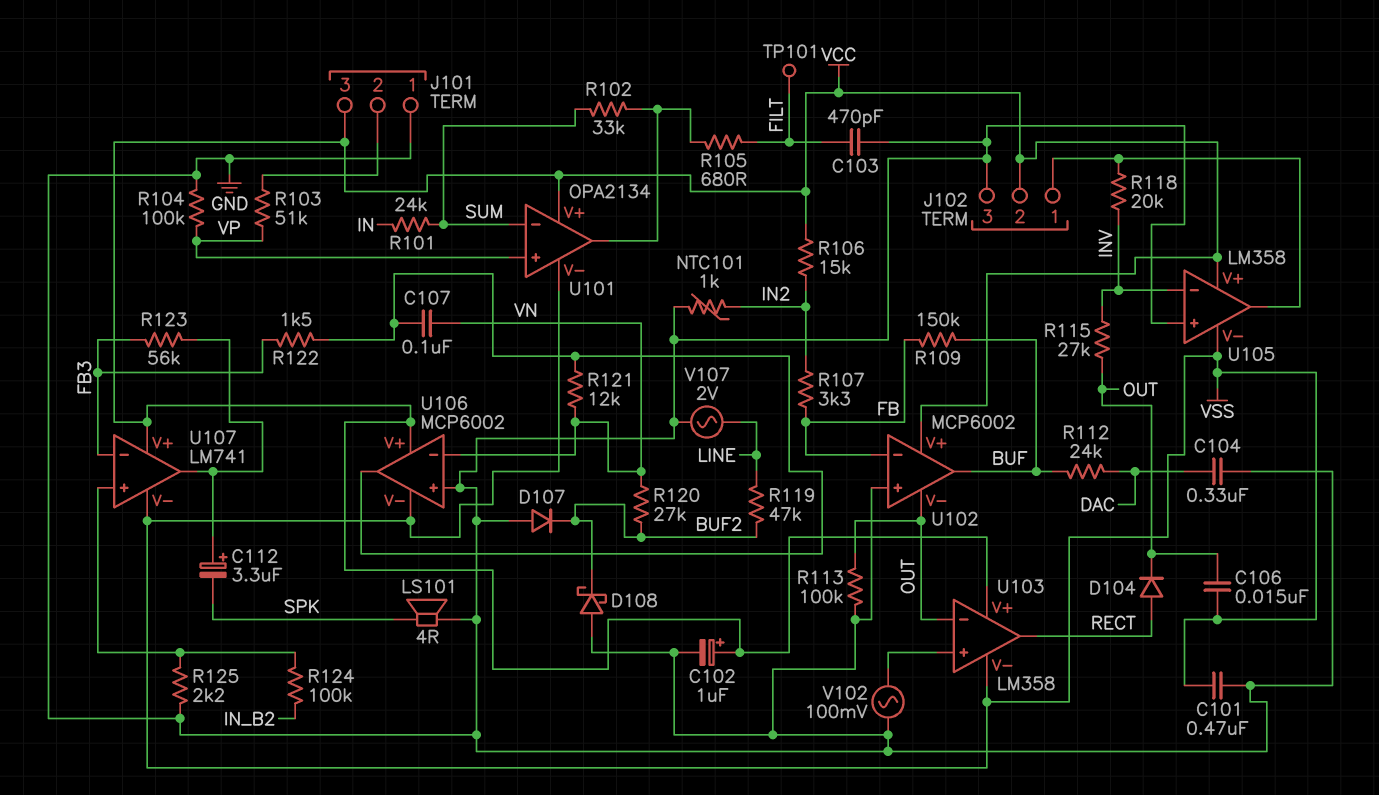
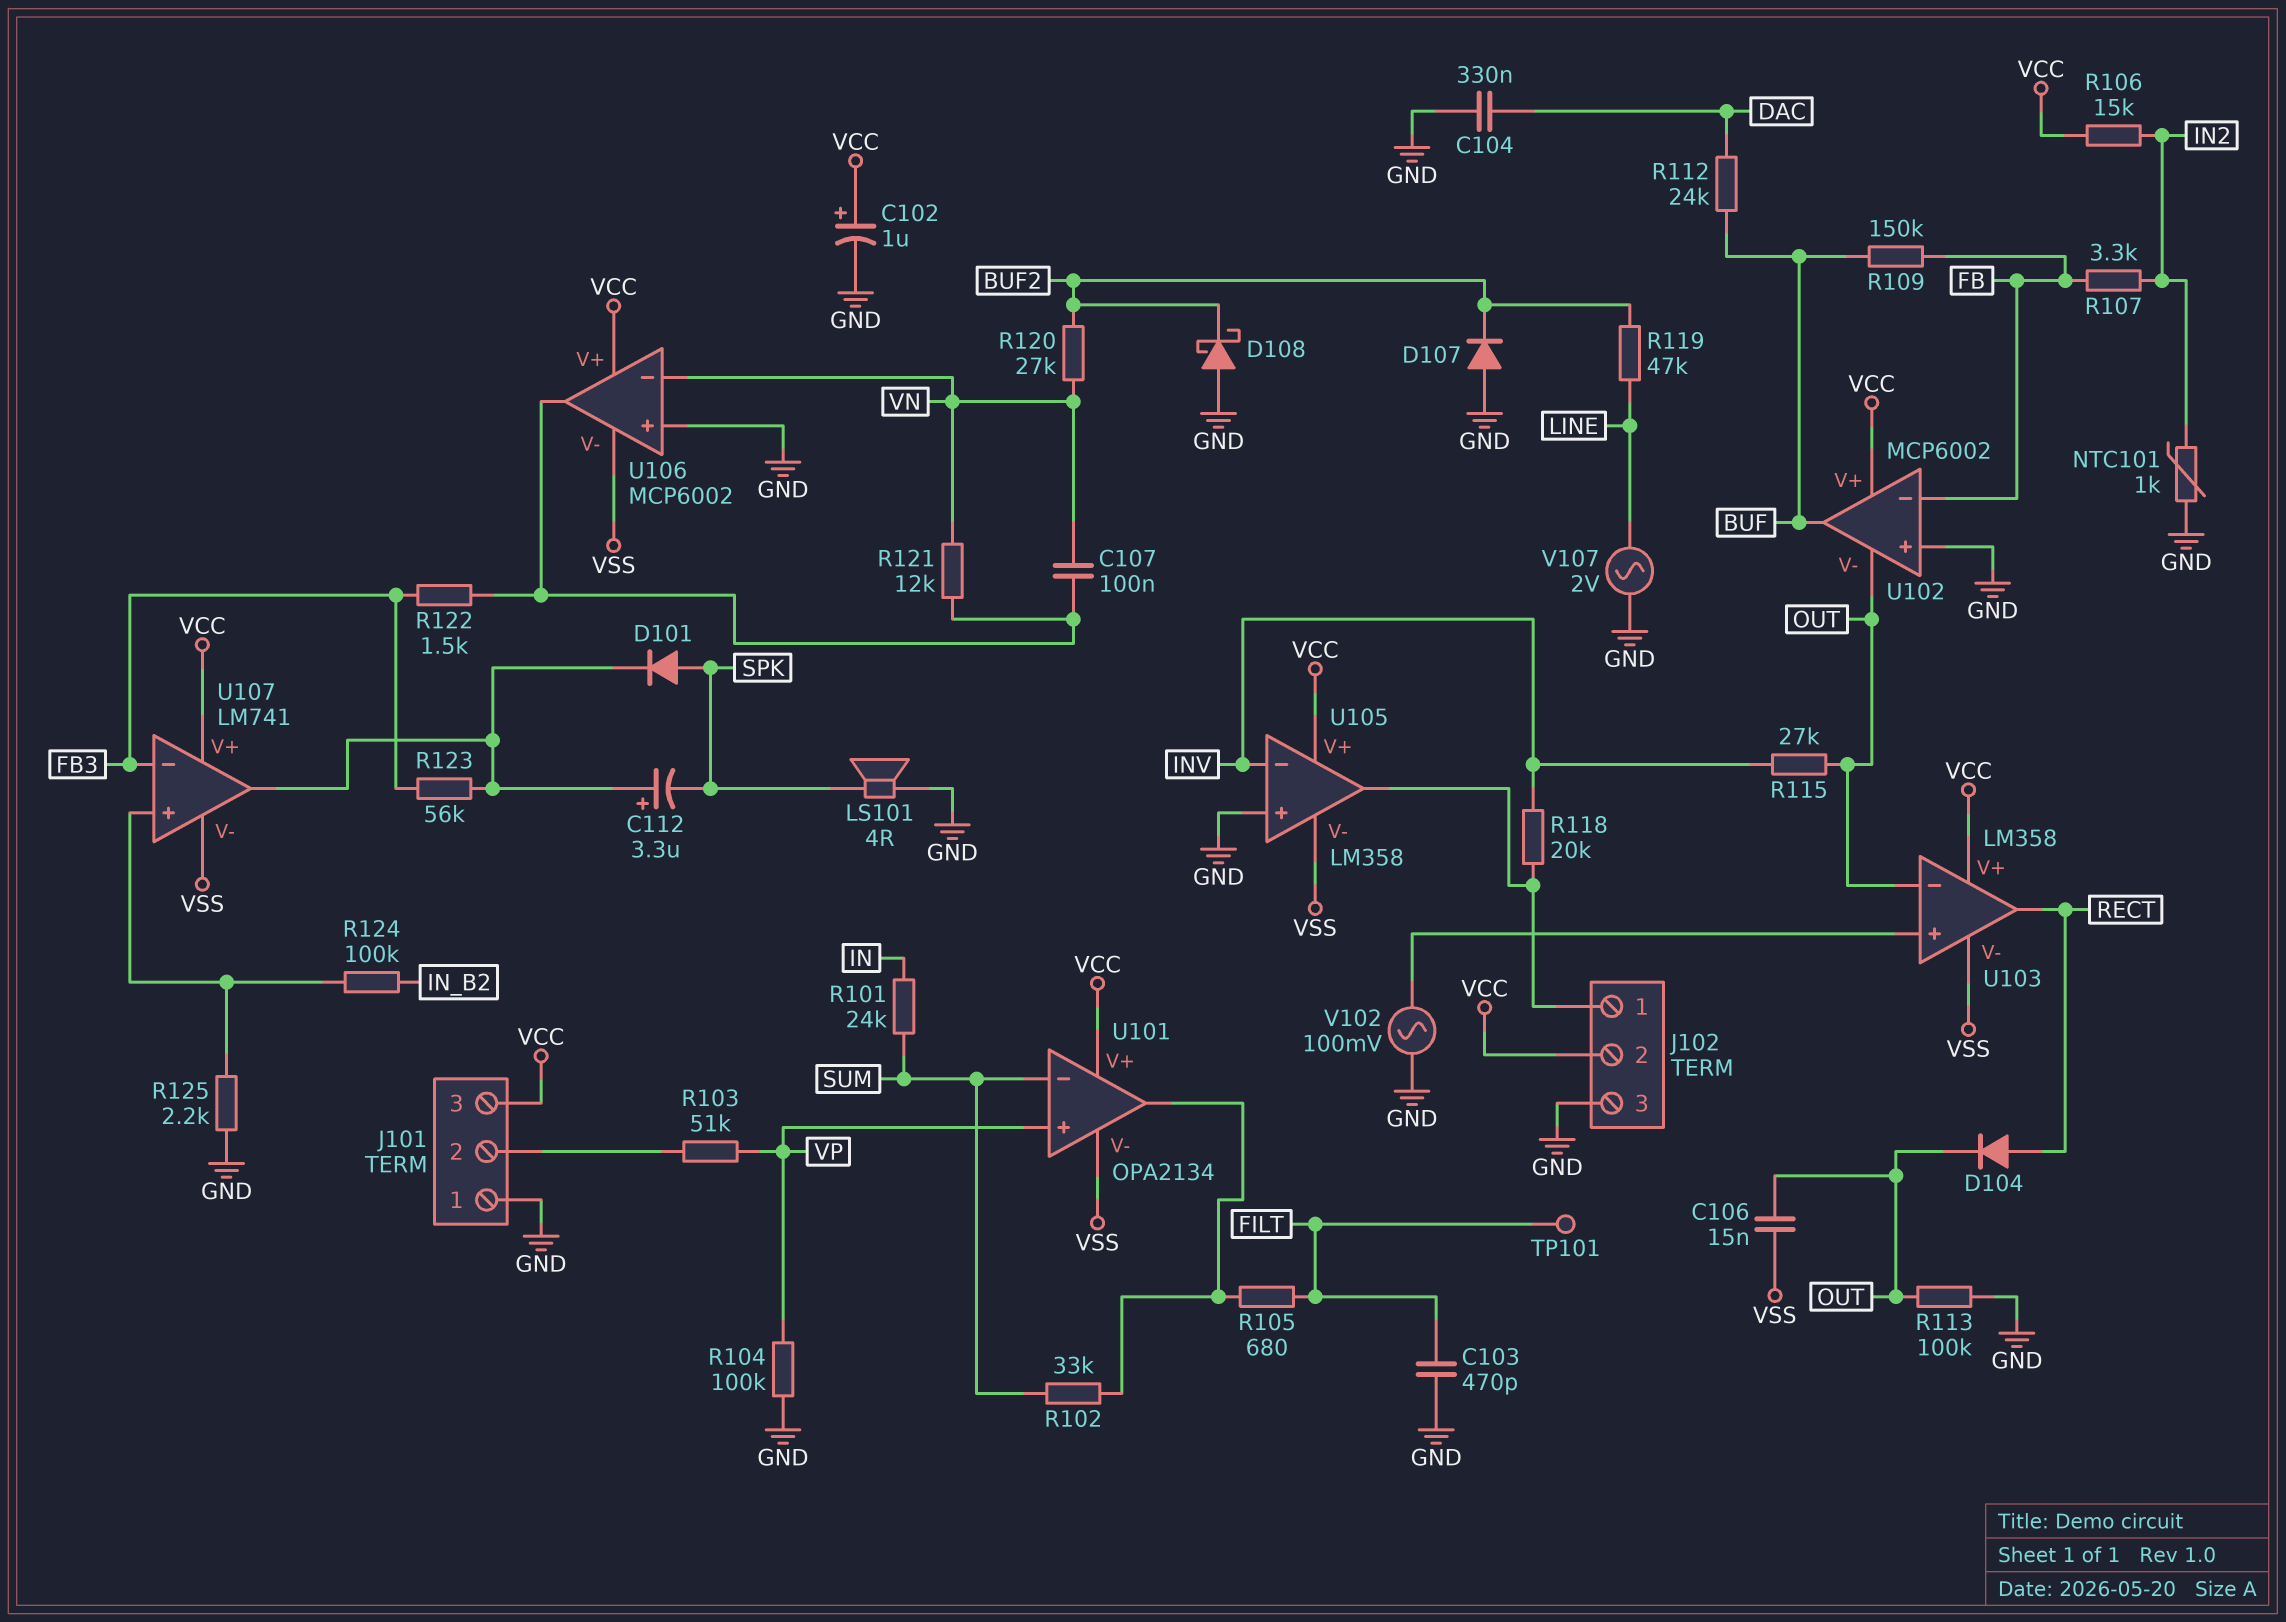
C101: 470nF (GND, VSS) -> none
D101: none -> diode (A SPK, K U107/out)

